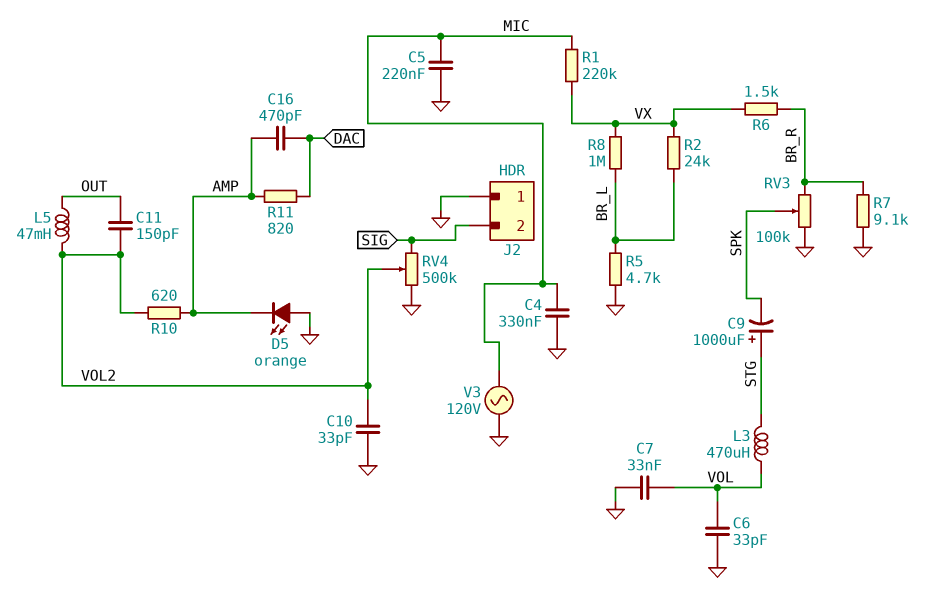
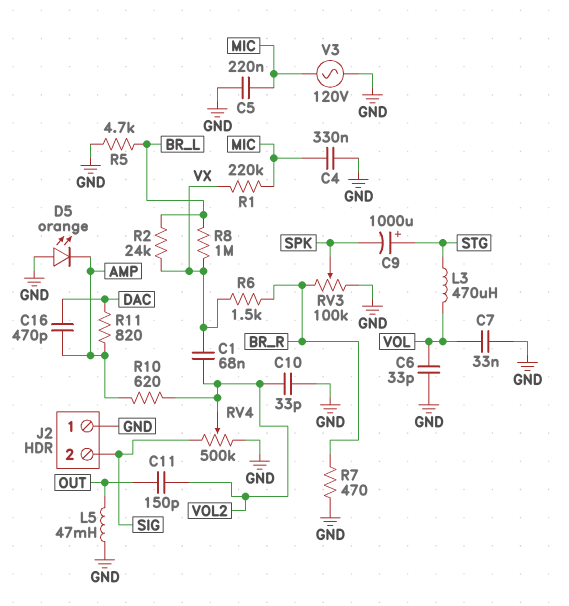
C1: none -> 68nF (VOL2, VX)
L5: 47mH (OUT, VOL2) -> 47mH (GND, OUT)
R7: 9.1k (BR_R, GND) -> 470 (BR_R, GND)

